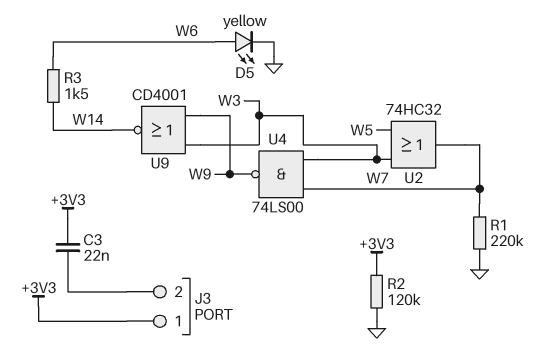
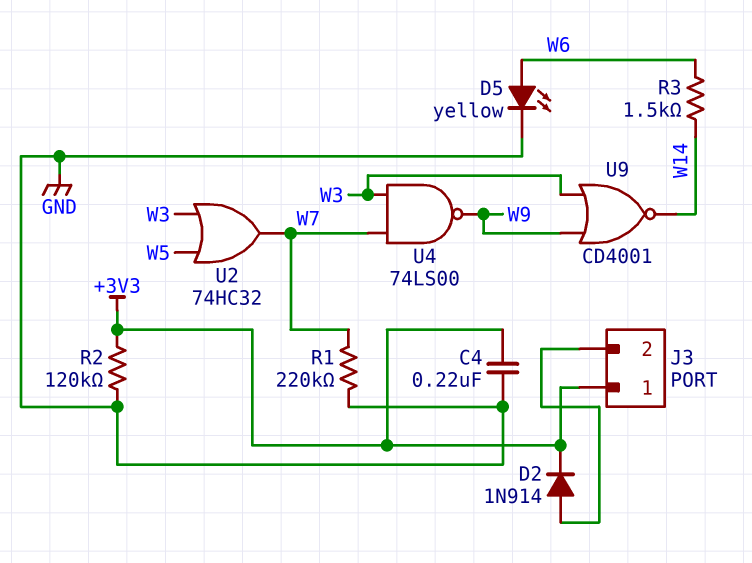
C3: 22nF (+3V3, J3/2) -> none
C4: none -> 220nF (+3V3, GND)
D2: none -> diode 1N914 (A J3/2, K +3V3)

